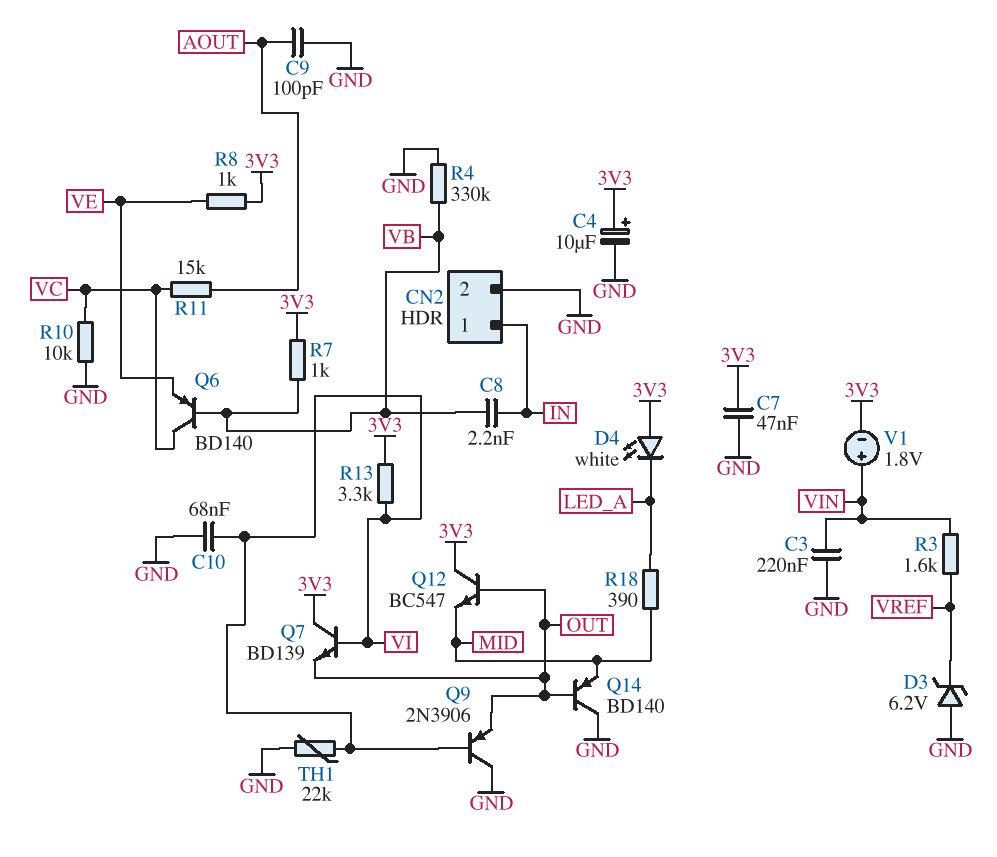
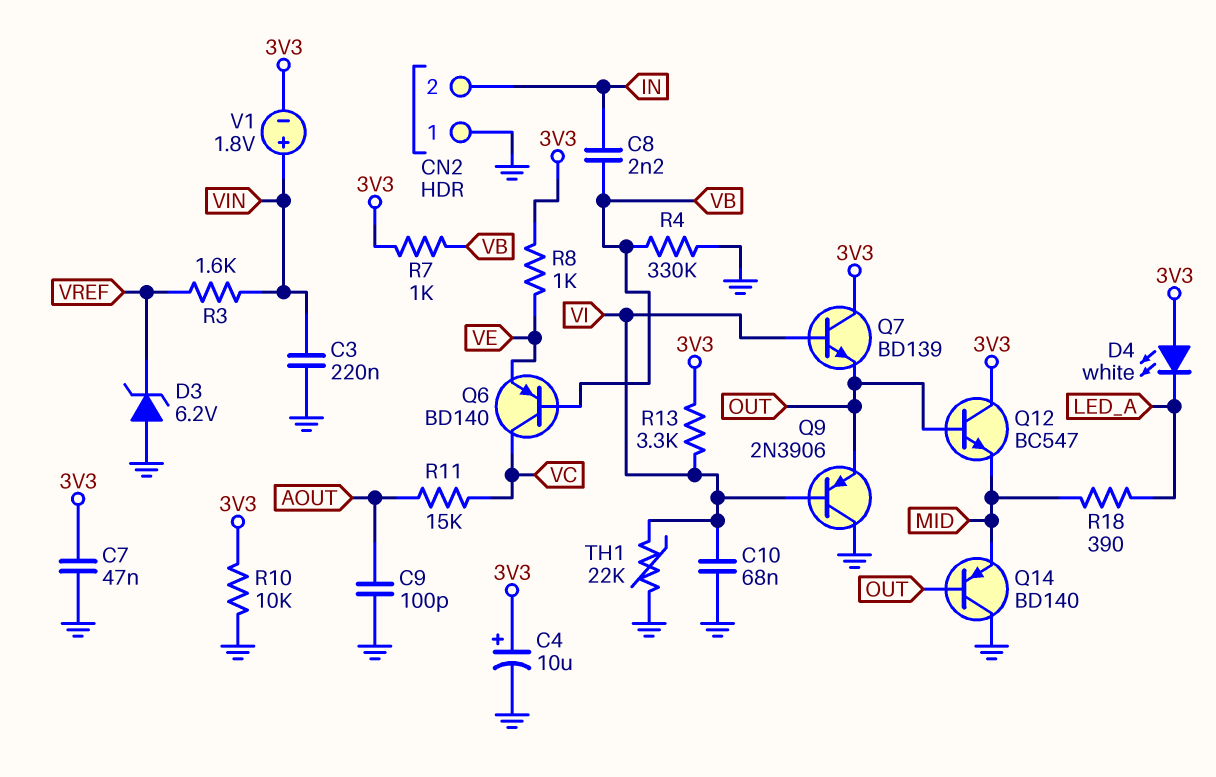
CN2 pin 1: IN -> GND
CN2 pin 2: GND -> IN
R10: 10k (GND, VC) -> 10k (3V3, GND)

